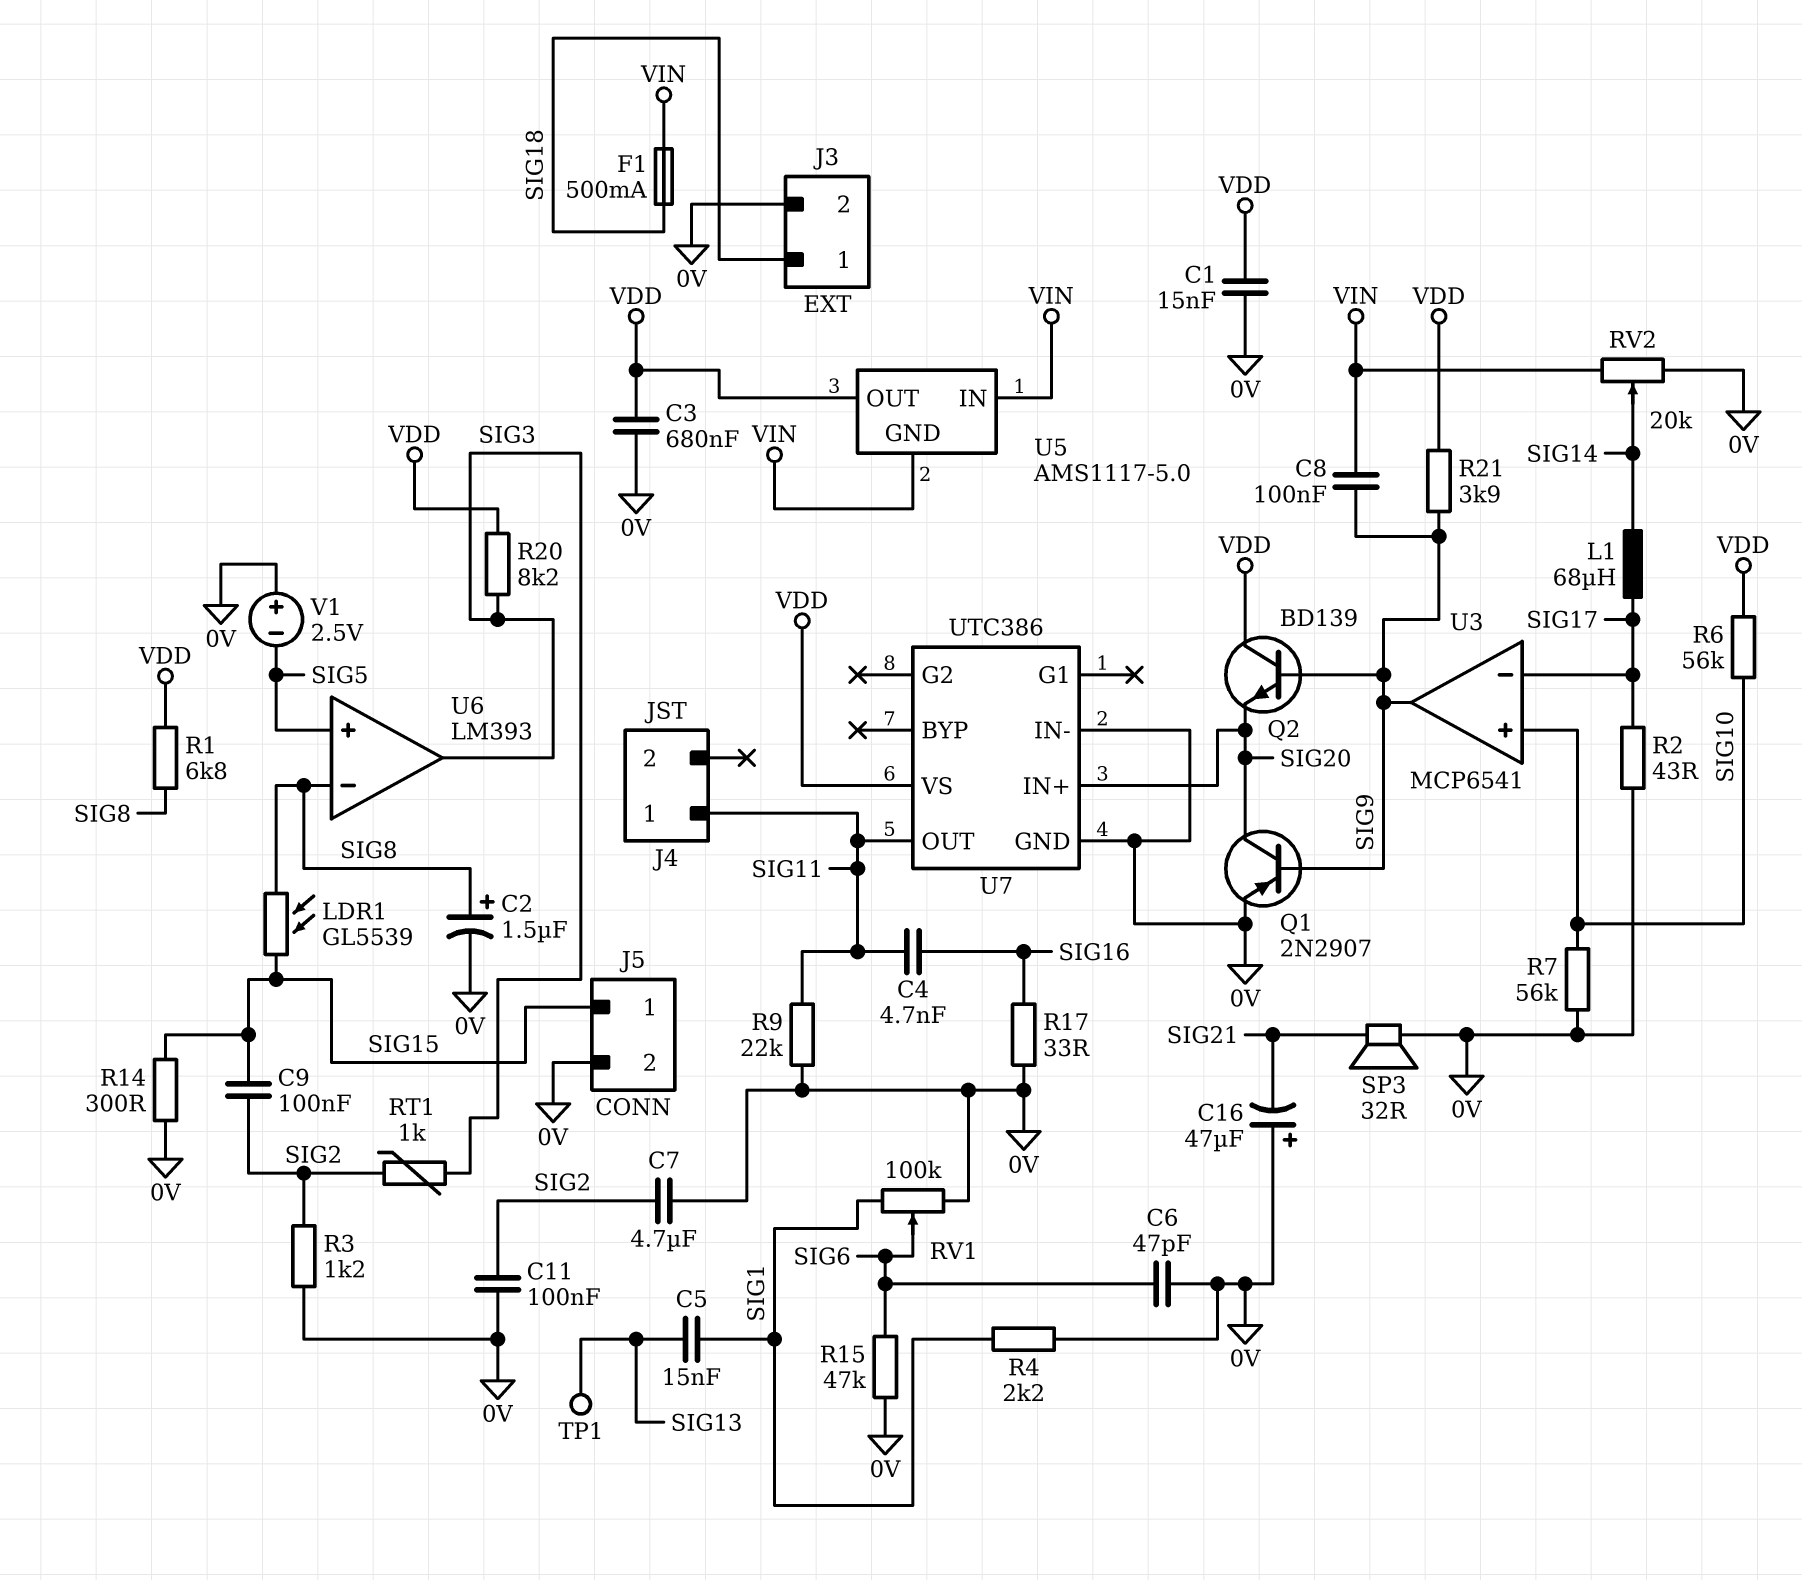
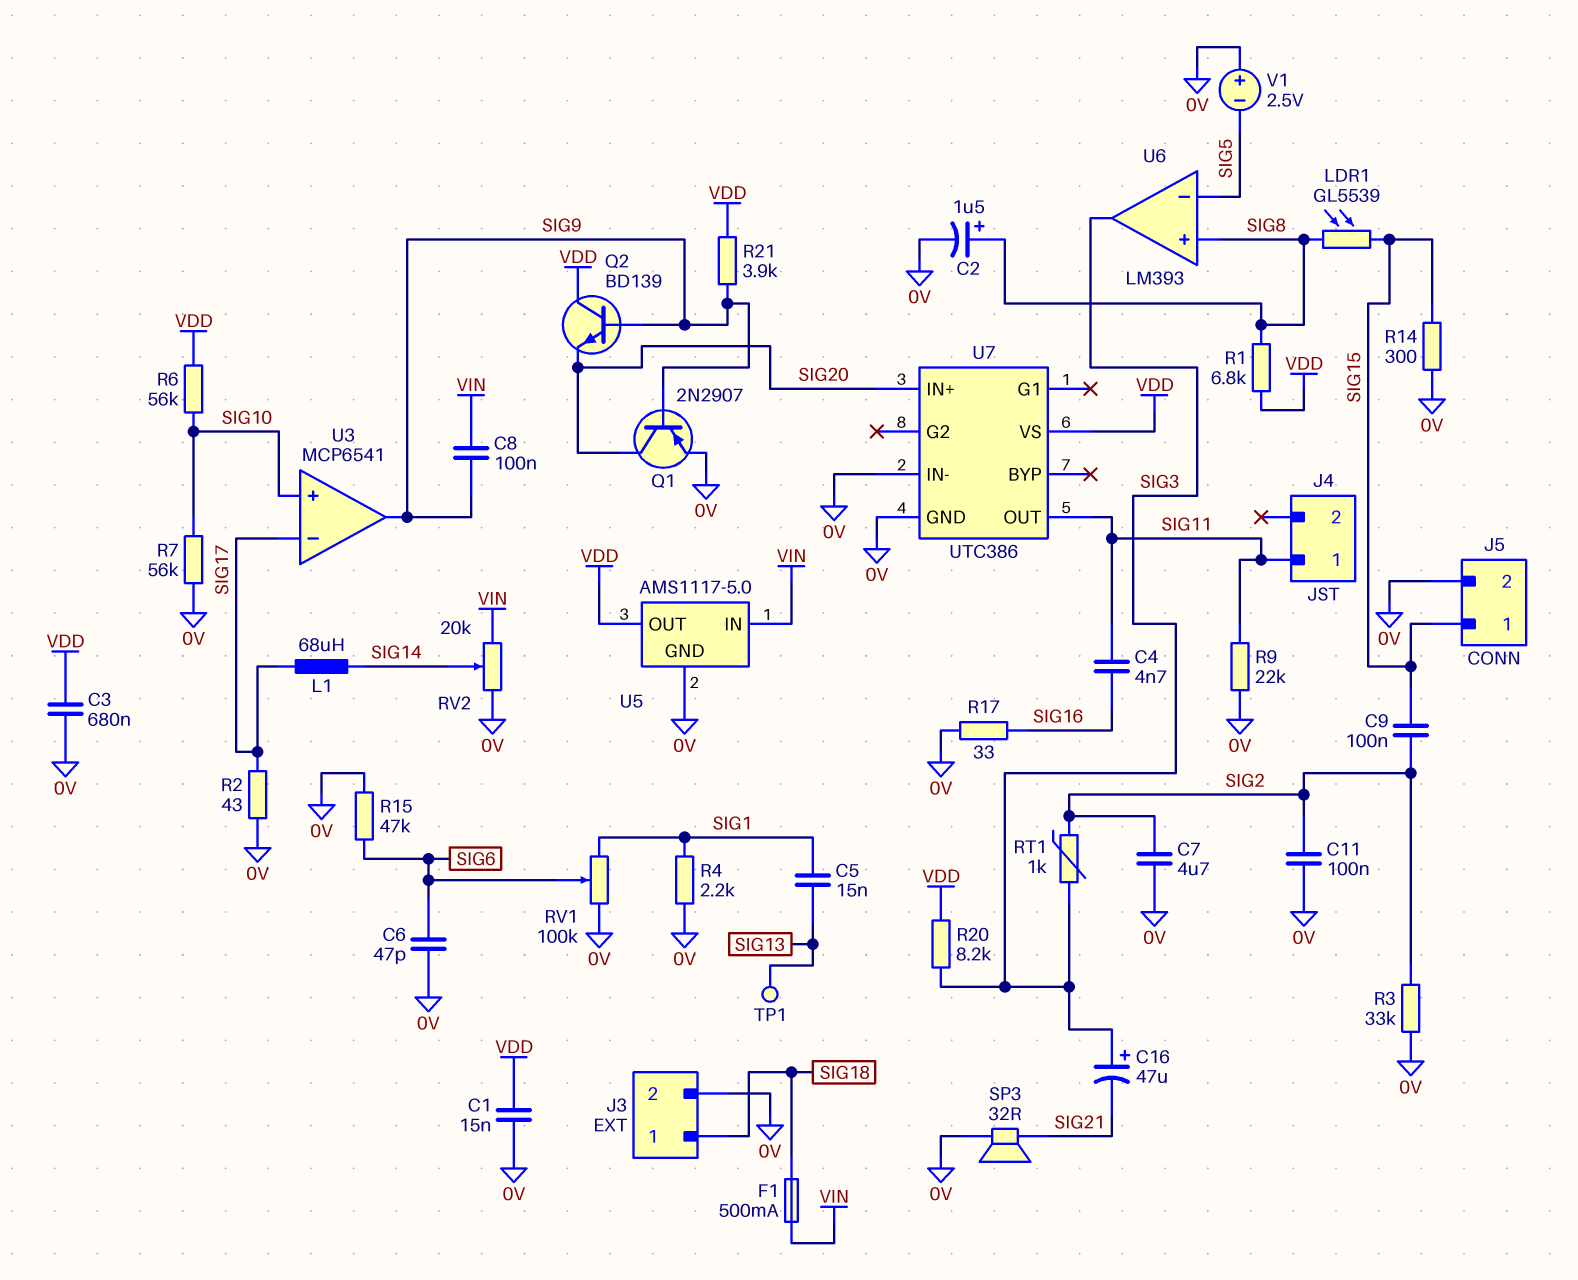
C16: 47uF (plus 0V, minus SIG21) -> 47uF (plus SIG3, minus SIG21)
R3: 1.2k (0V, SIG2) -> 33k (0V, SIG2)
U5 pin GND: VIN -> 0V
U6 pin in+: SIG5 -> SIG8
U6 pin in-: SIG8 -> SIG5

